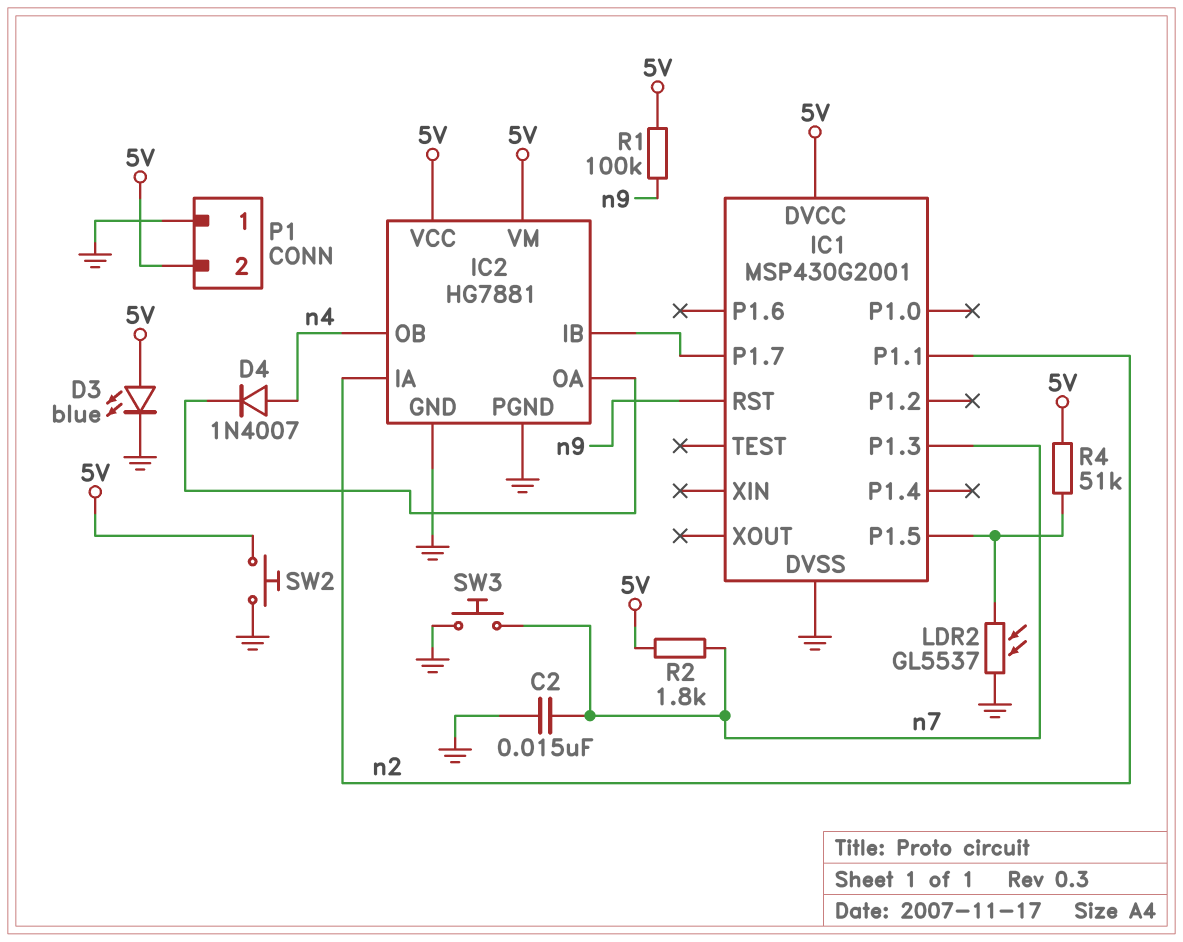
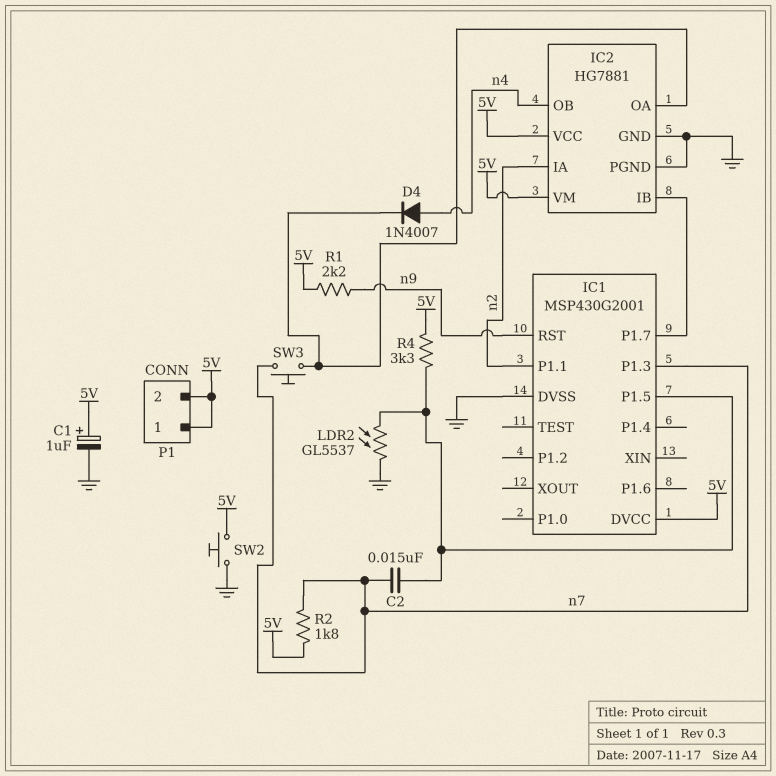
C1: none -> 1uF (plus 5V, minus GND)
C2: 15nF (GND, n7) -> 15nF (IC1/P1.5, n7)
D3: LED blue (A 5V, K GND) -> none
P1 pin 1: GND -> 5V
R1: 100k (5V, n9) -> 2.2k (5V, n9)
R4: 51k (5V, IC1/P1.5) -> 3.3k (5V, IC1/P1.5)
SW3: button (GND, n7) -> button (IC2/OA, n7)

